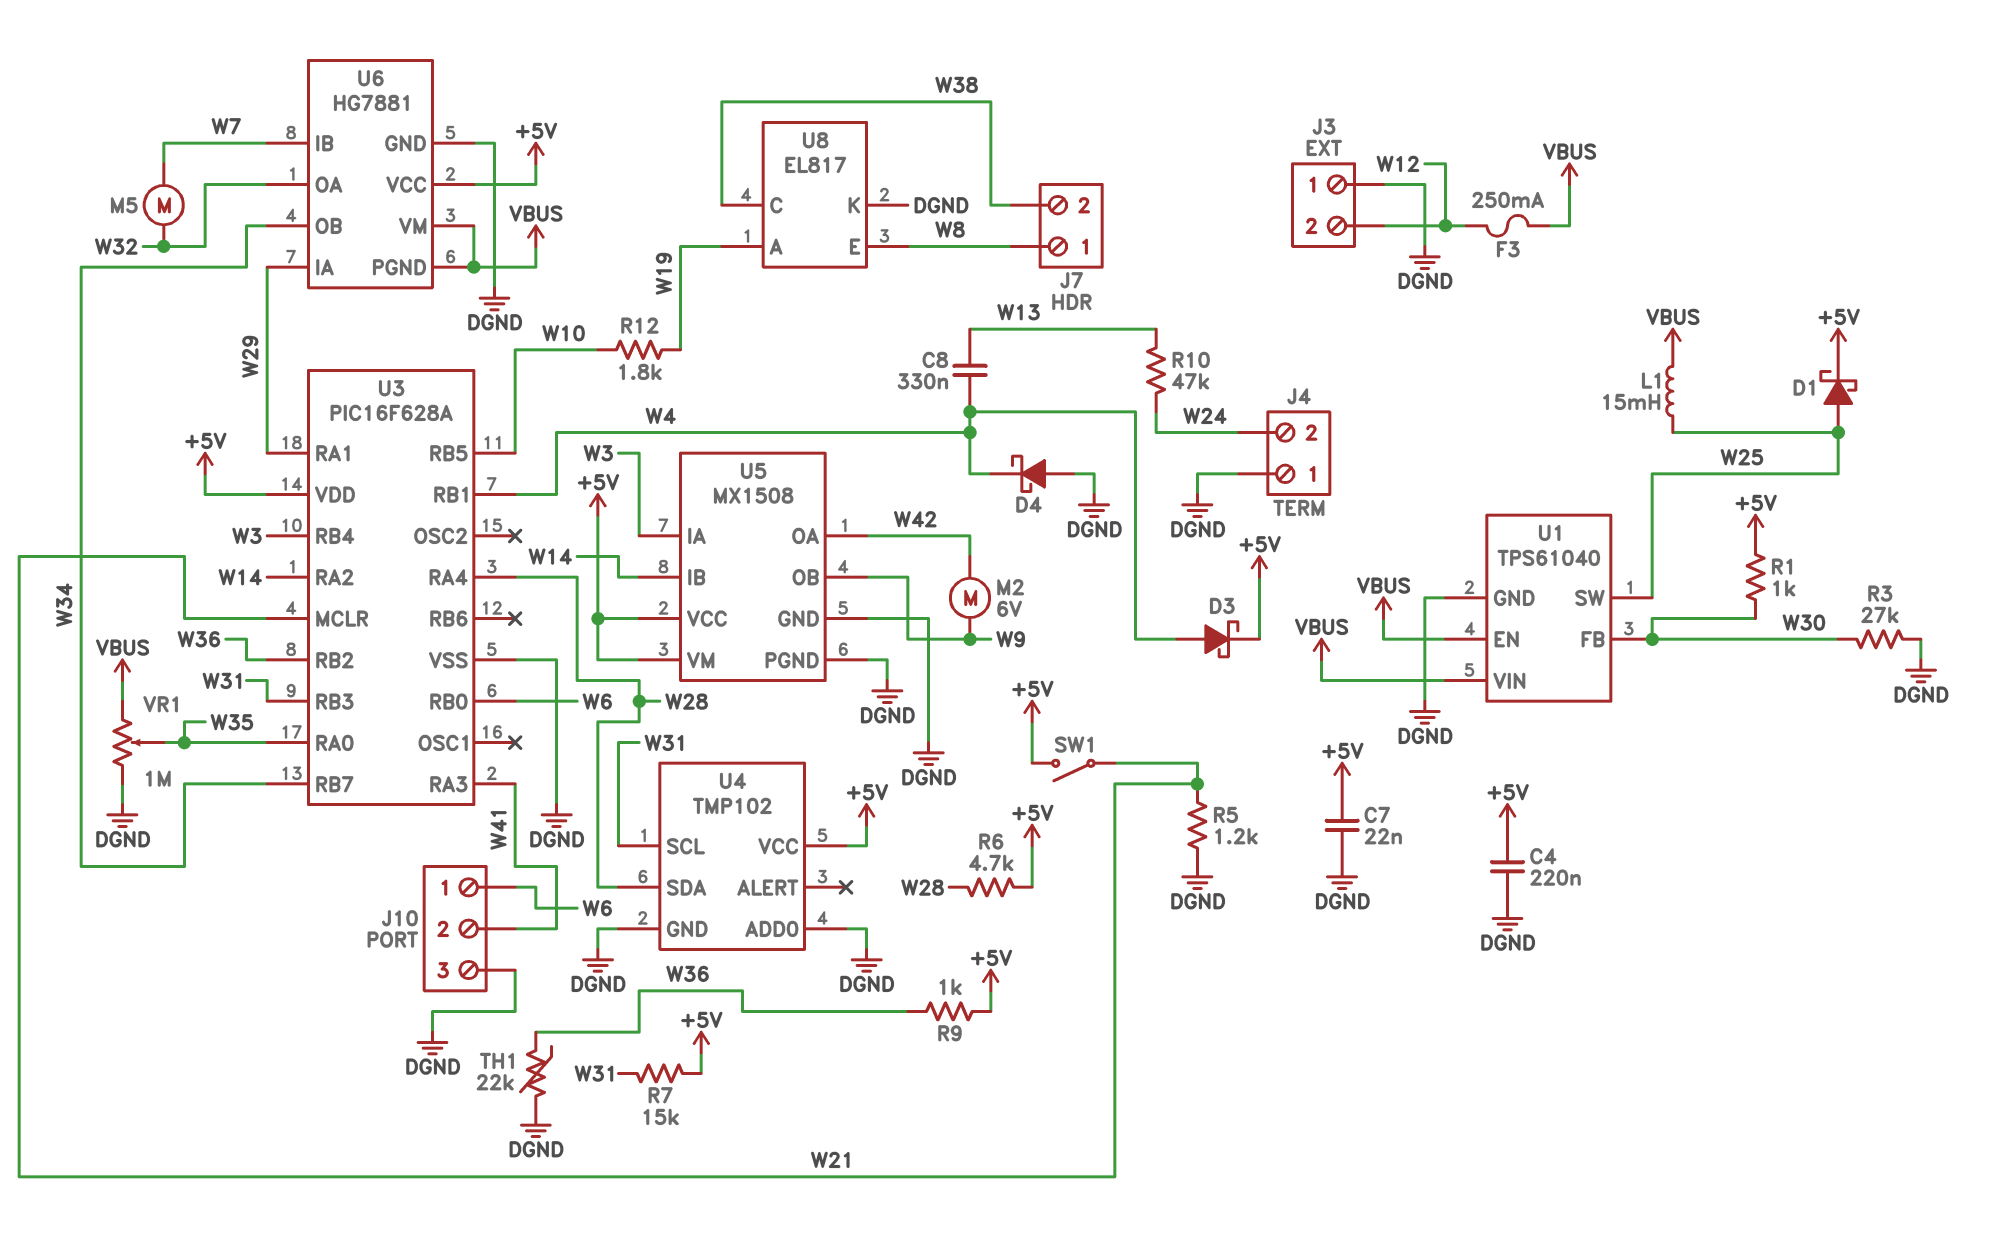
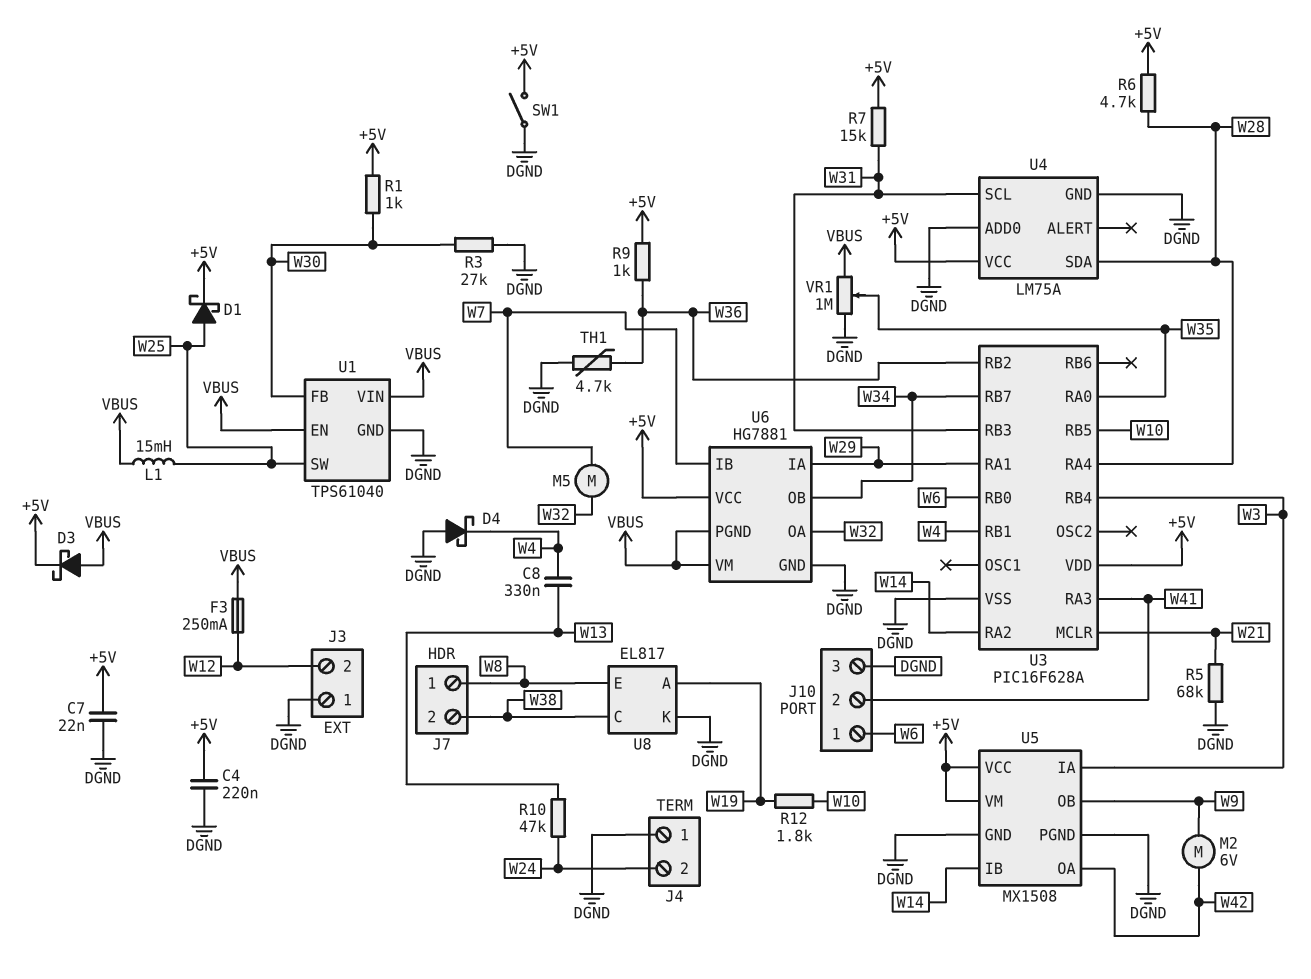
D3: schottky (A W4, K +5V) -> schottky (A VBUS, K +5V)
R5: 1.2k (DGND, W21) -> 68k (DGND, W21)
SW1: switch (+5V, W21) -> switch (+5V, DGND)
TH1: 22k (DGND, W36) -> 4.7k (DGND, W36)
U4: TMP102 -> LM75A

